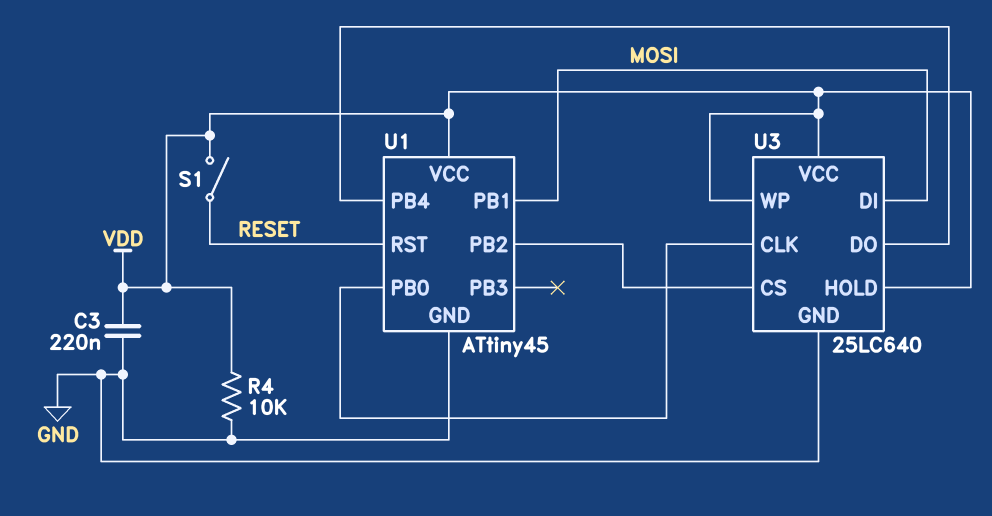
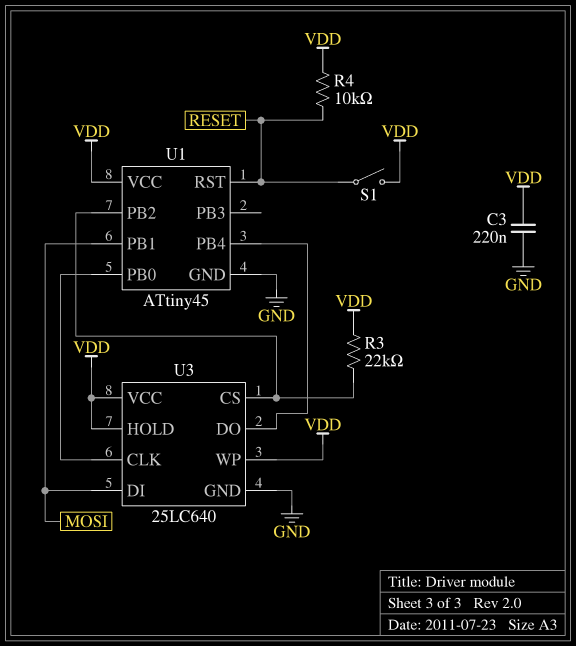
R3: none -> 22k (U1/PB2, VDD)
R4: 10k (GND, VDD) -> 10k (RESET, VDD)

